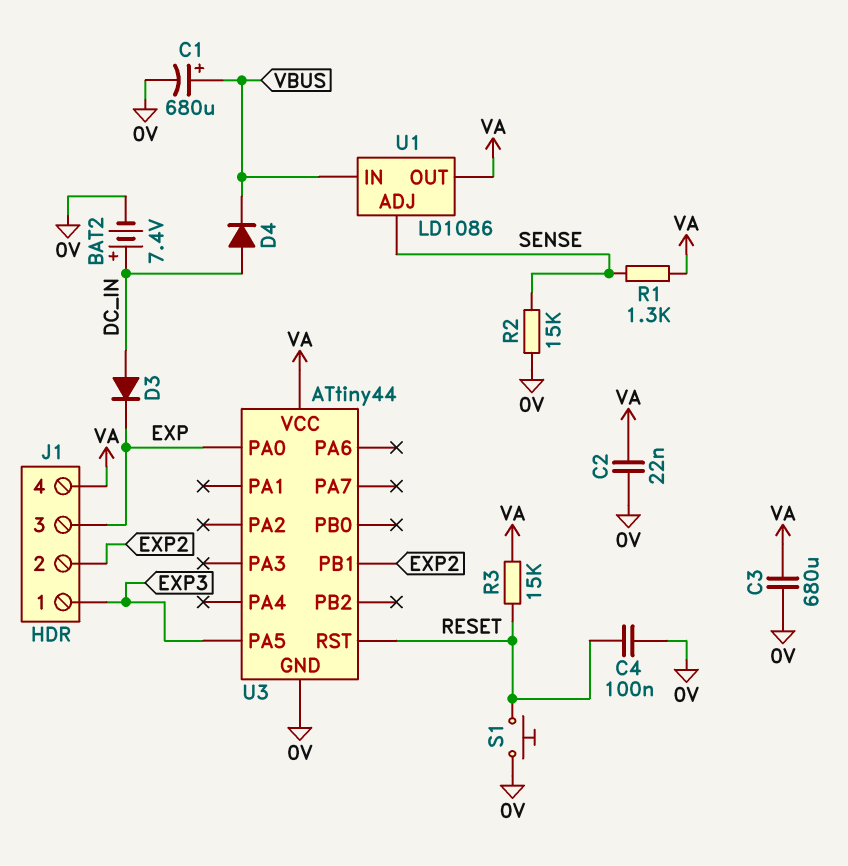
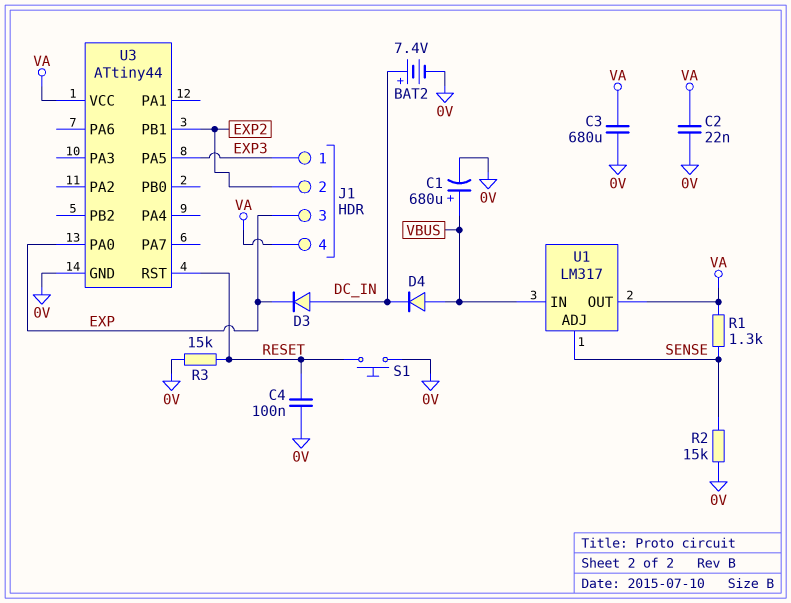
D4: diode (A DC_IN, K VBUS) -> diode (A VBUS, K DC_IN)
R3: 15k (RESET, VA) -> 15k (0V, RESET)
U1: LD1086 -> LM317

